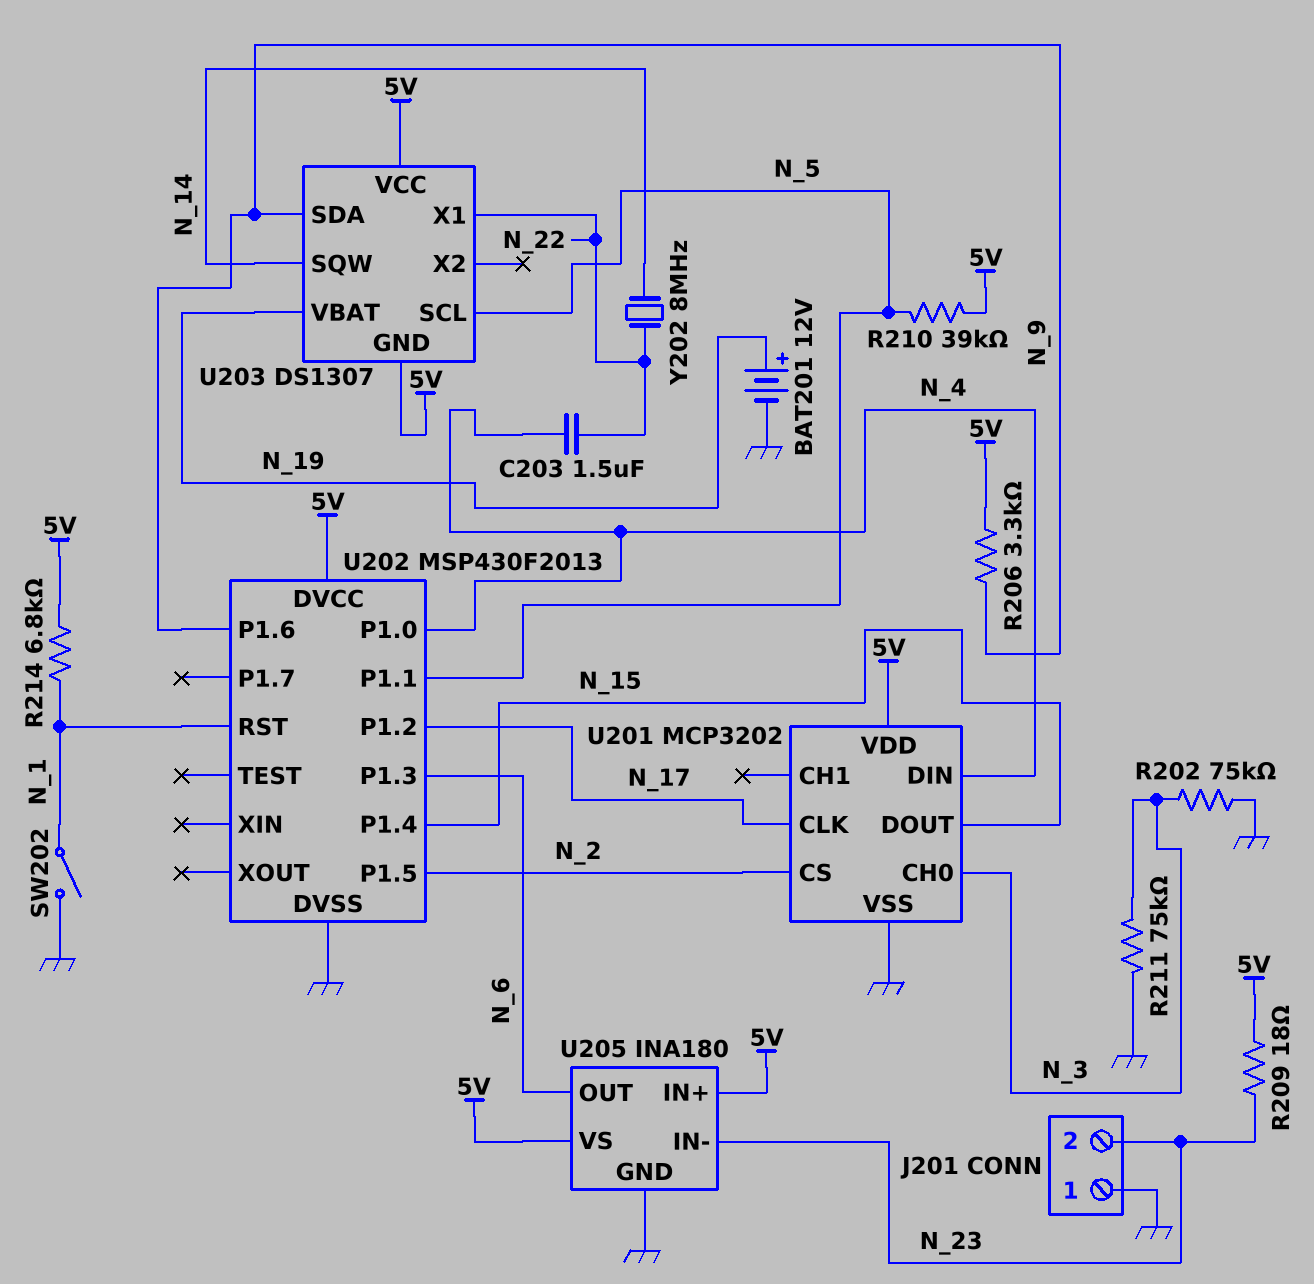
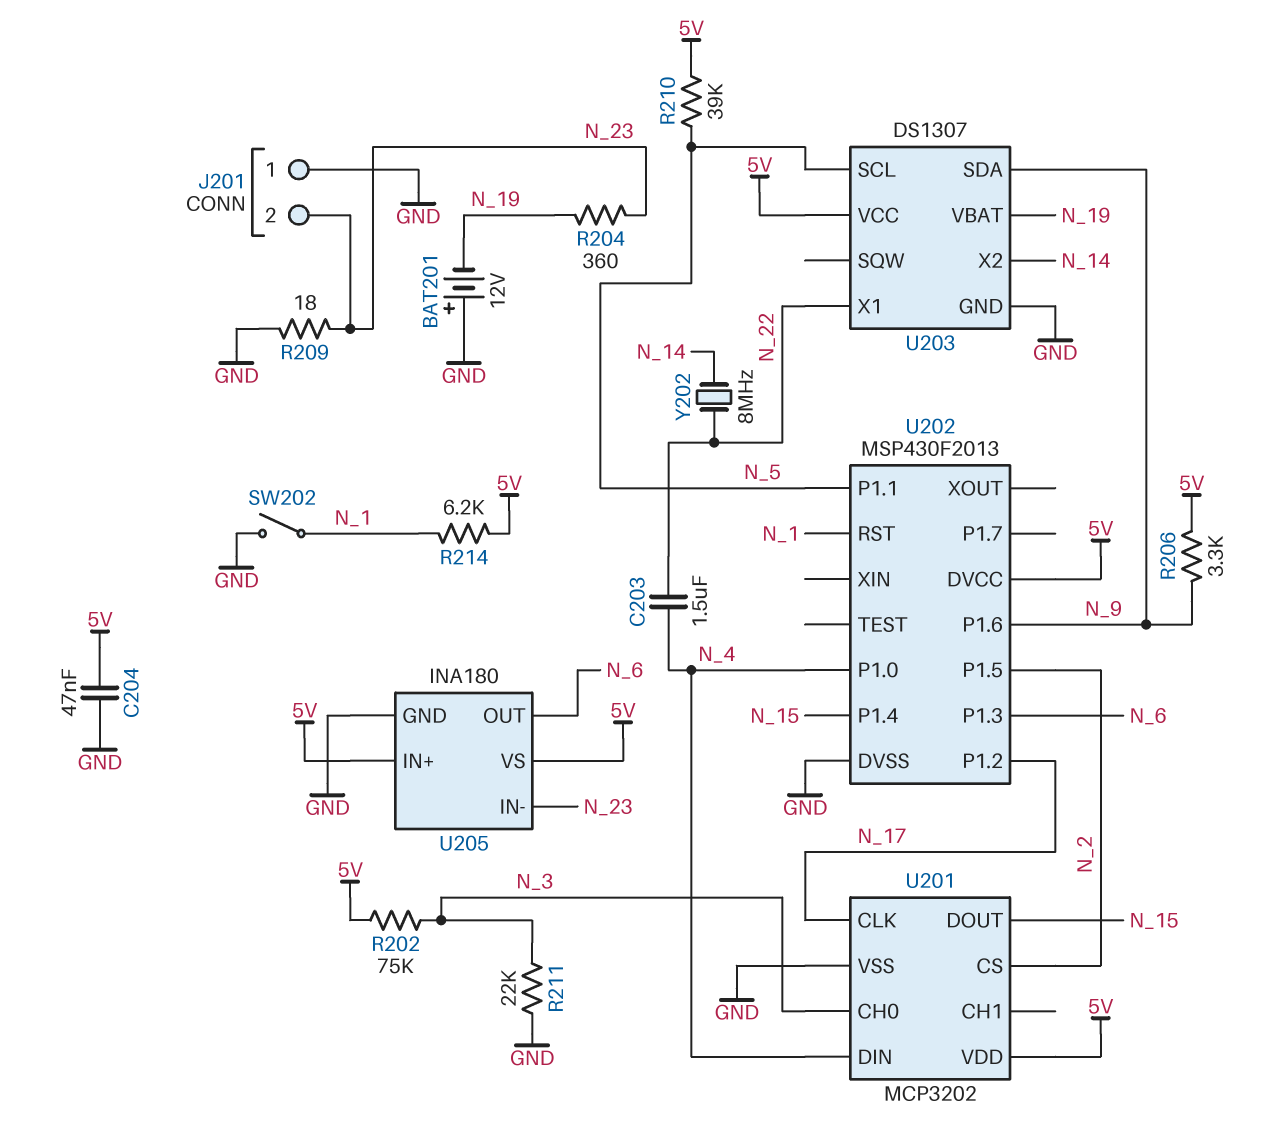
BAT201: 12V (plus N_19, minus GND) -> 12V (plus GND, minus N_19)
C204: none -> 47nF (5V, GND)
R202: 75k (GND, N_3) -> 75k (5V, N_3)
R204: none -> 360 (N_19, N_23)
R209: 18 (5V, N_23) -> 18 (GND, N_23)
R211: 75k (GND, N_3) -> 22k (GND, N_3)
R214: 6.8k (5V, N_1) -> 6.2k (5V, N_1)
U203 pin GND: 5V -> GND
U203 pin SQW: N_14 -> none
U203 pin X2: none -> N_14

